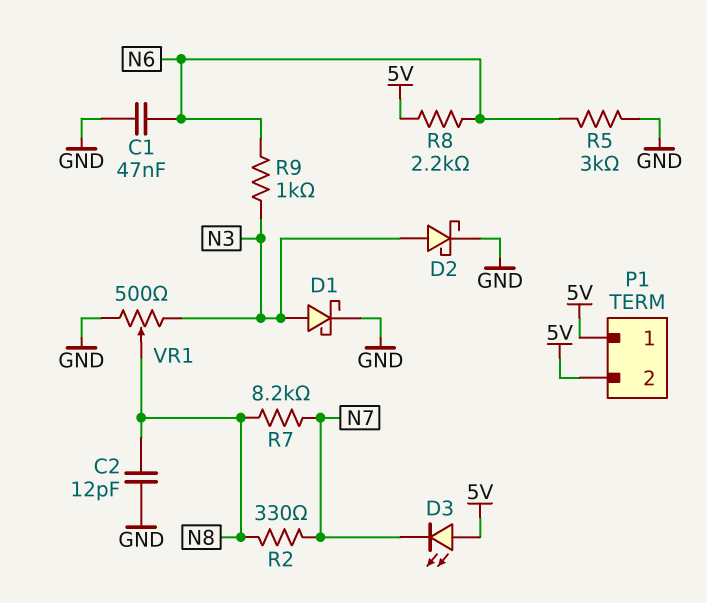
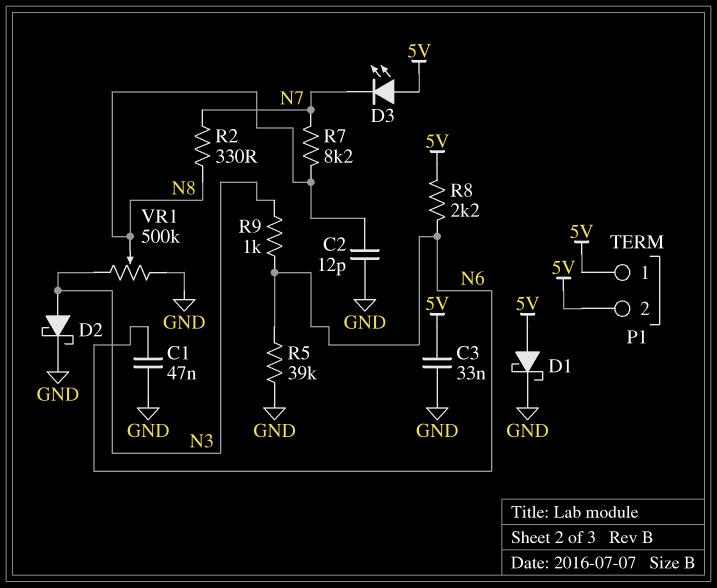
C3: none -> 33nF (5V, GND)
D1: schottky (A N3, K GND) -> schottky (A 5V, K GND)
R5: 3k (GND, N6) -> 39k (GND, N6)
VR1: 500 (GND, N3, wiper N8) -> 500k (GND, N3, wiper N8)

